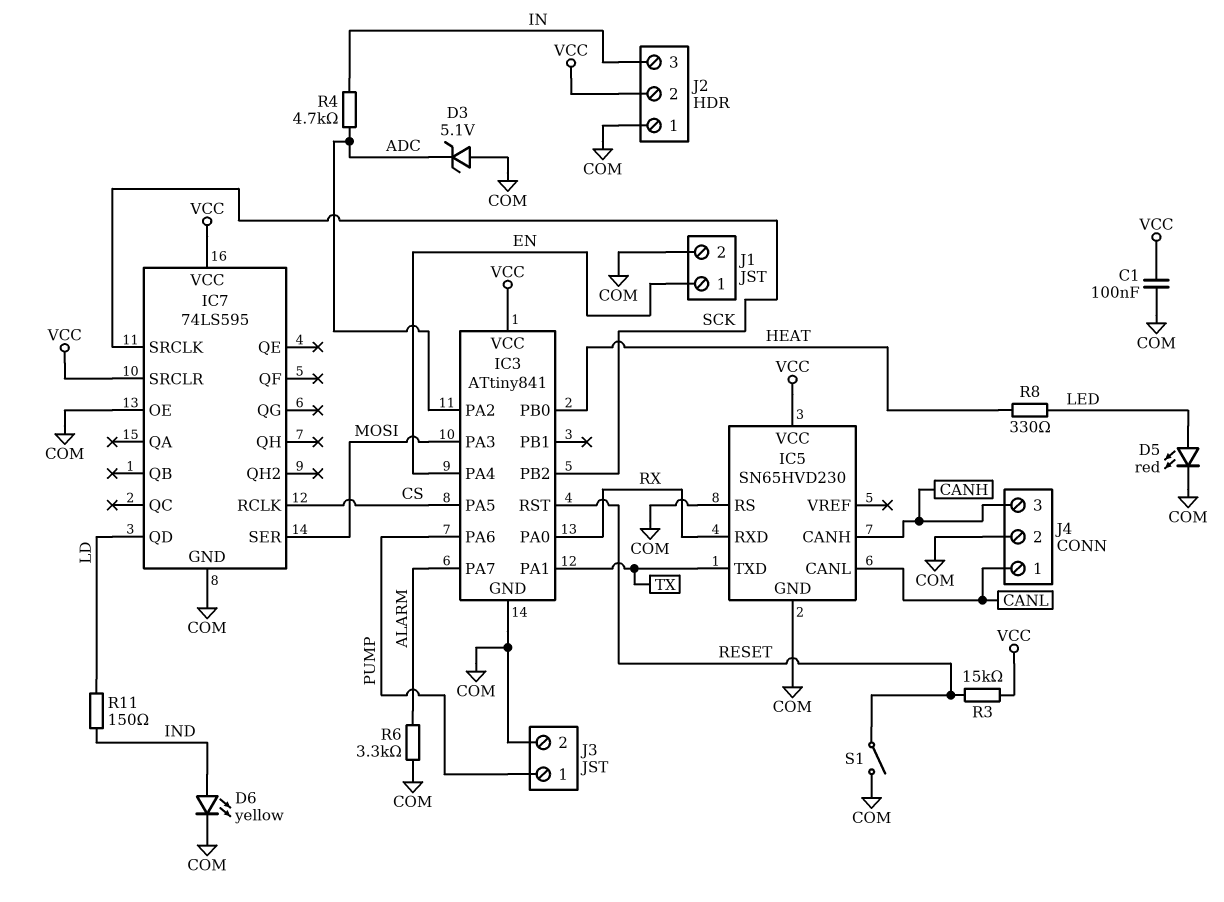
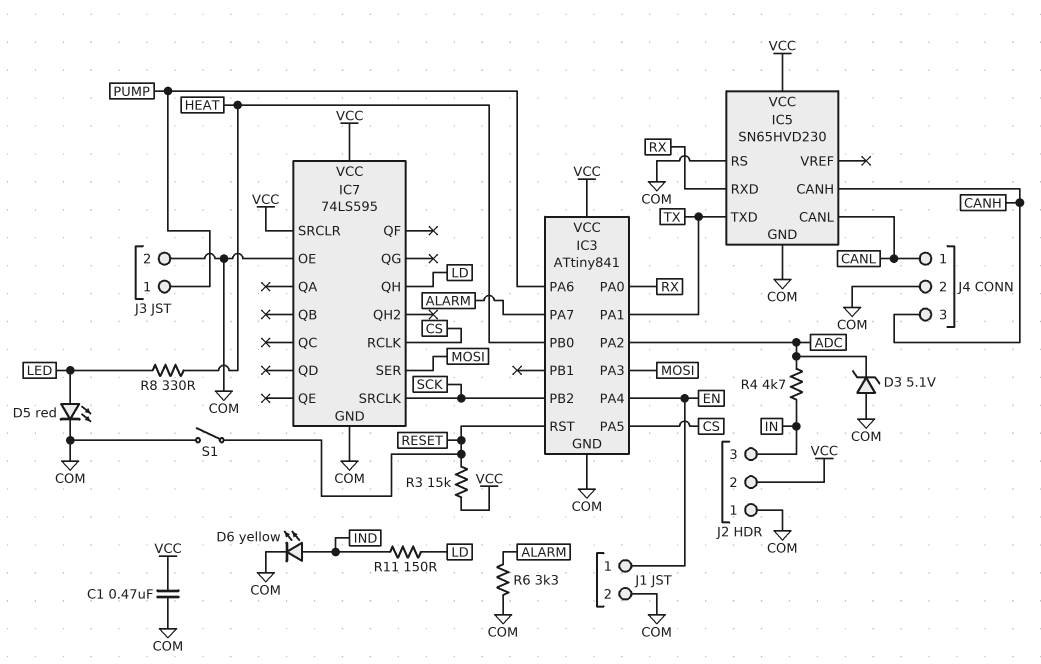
C1: 100nF (COM, VCC) -> 470nF (COM, VCC)
IC7 pin QD: LD -> none
IC7 pin QH: none -> LD

